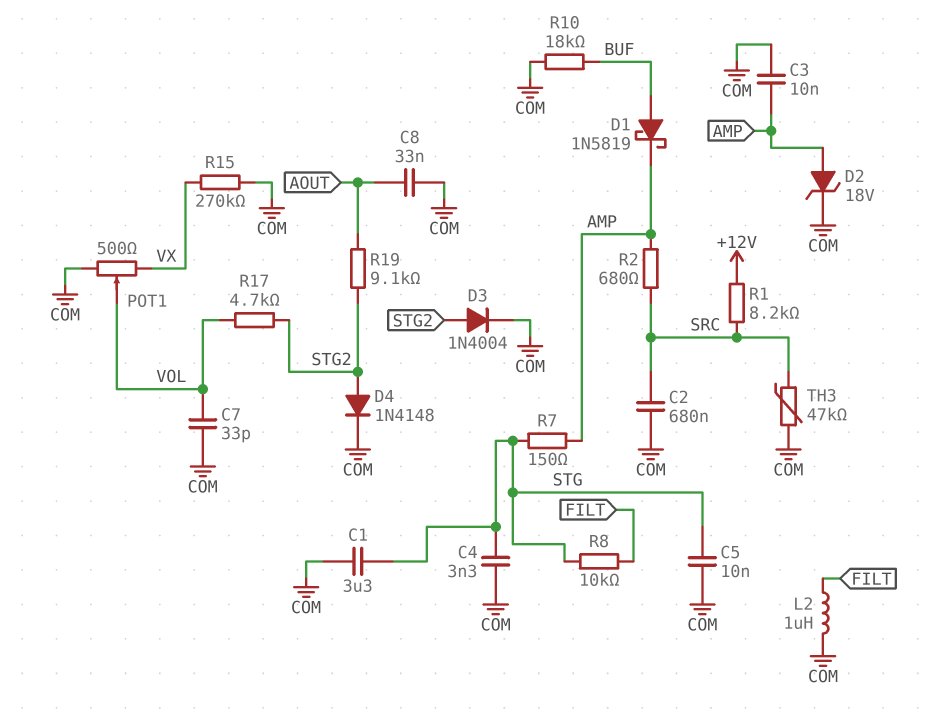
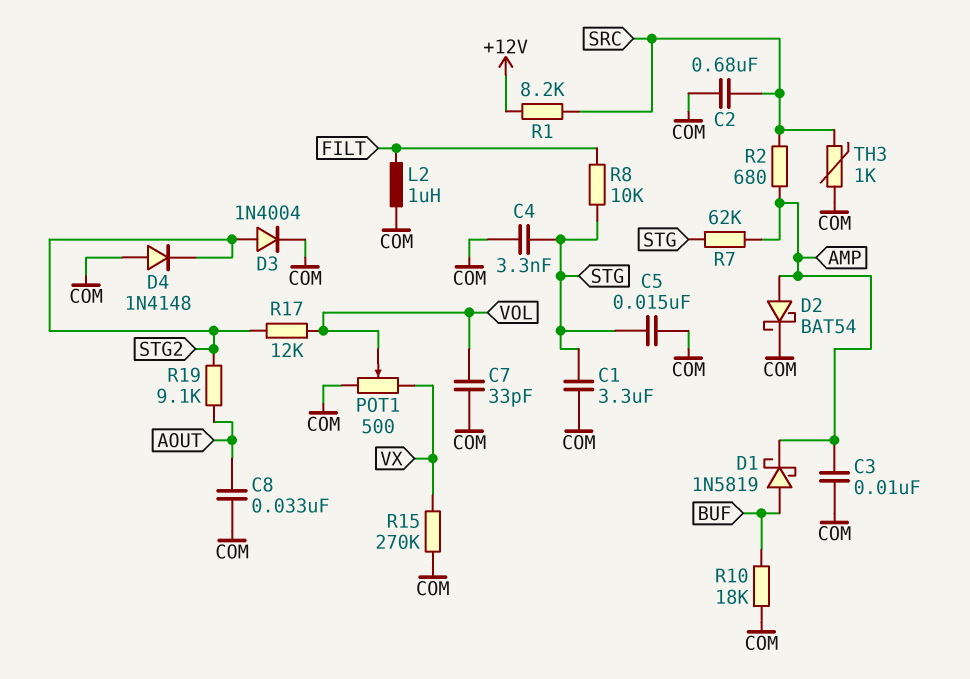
C5: 10nF (COM, STG) -> 15nF (COM, STG)
D2: zener 18V (A AMP, K COM) -> schottky BAT54 (A AMP, K COM)
D4: diode 1N4148 (A STG2, K COM) -> diode 1N4148 (A COM, K STG2)
R7: 150 (AMP, STG) -> 62k (AMP, STG)
R17: 4.7k (STG2, VOL) -> 12k (STG2, VOL)
TH3: 47k (COM, SRC) -> 1k (COM, SRC)

